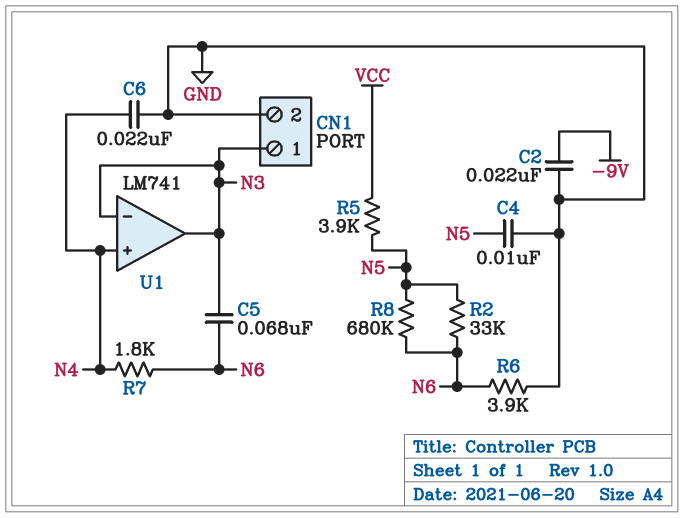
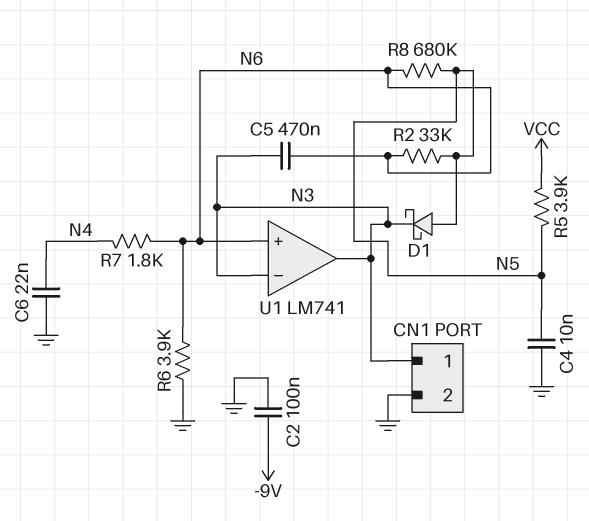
C2: 22nF (-9V, GND) -> 100nF (-9V, GND)
C5: 68nF (N3, N6) -> 470nF (N3, N6)
D1: none -> schottky (A N5, K N3)
U1 pin in+: N4 -> N6

